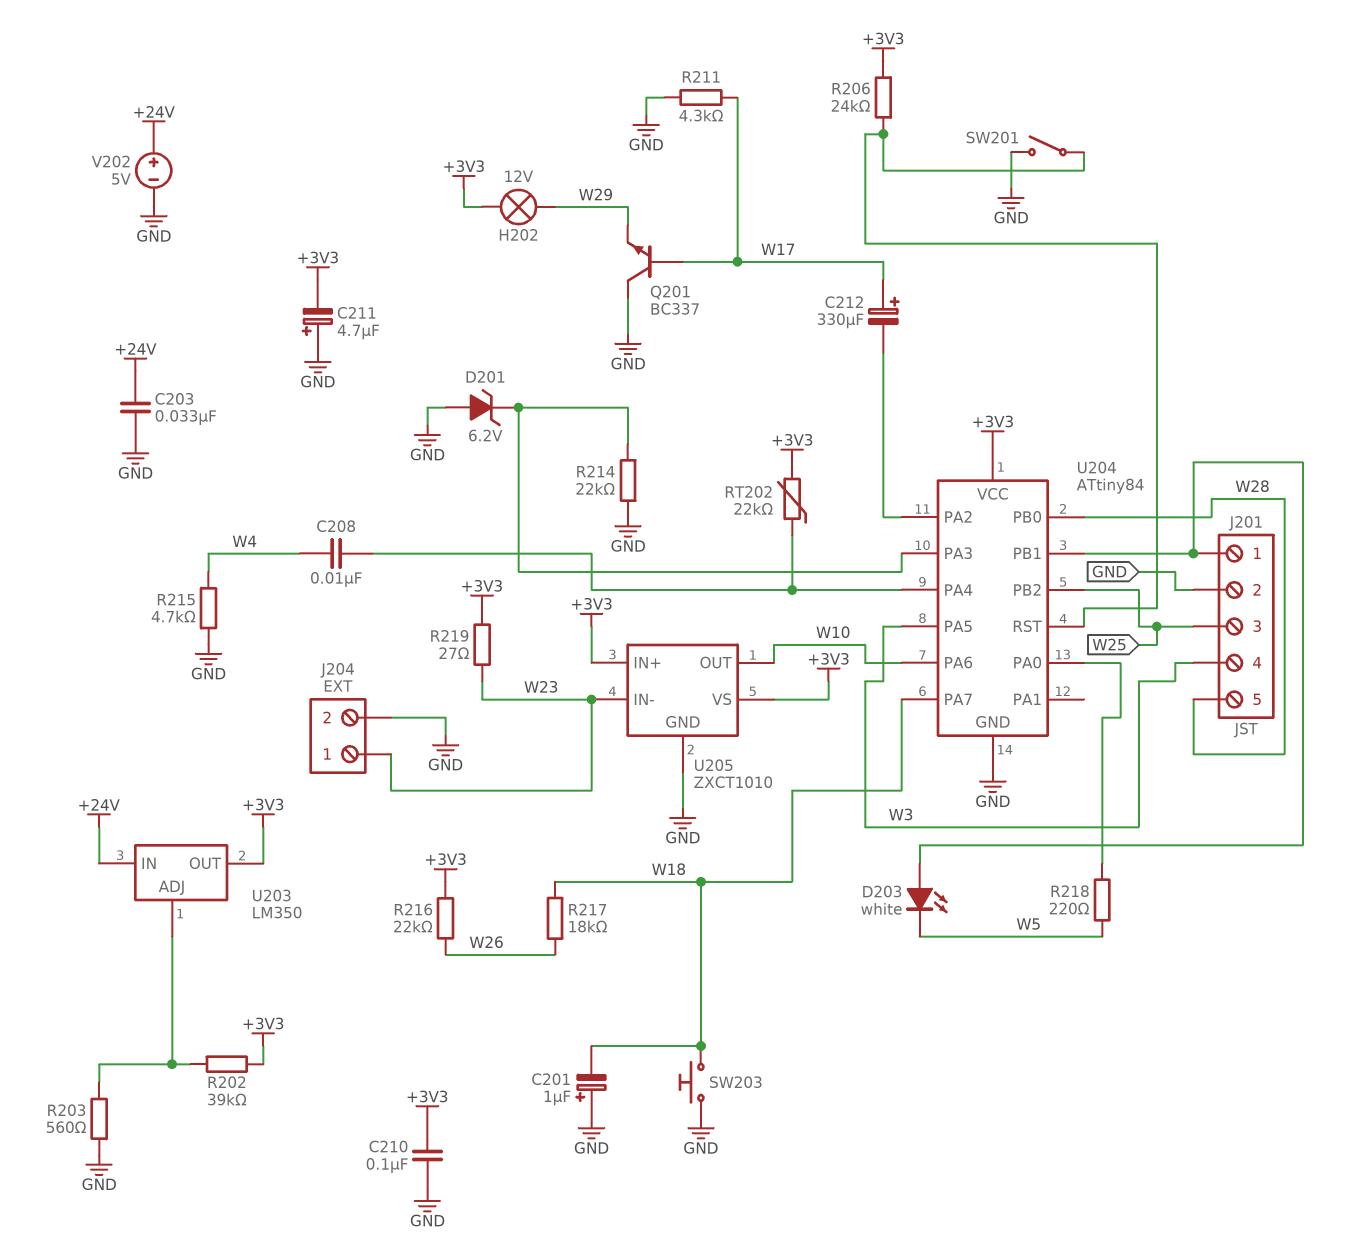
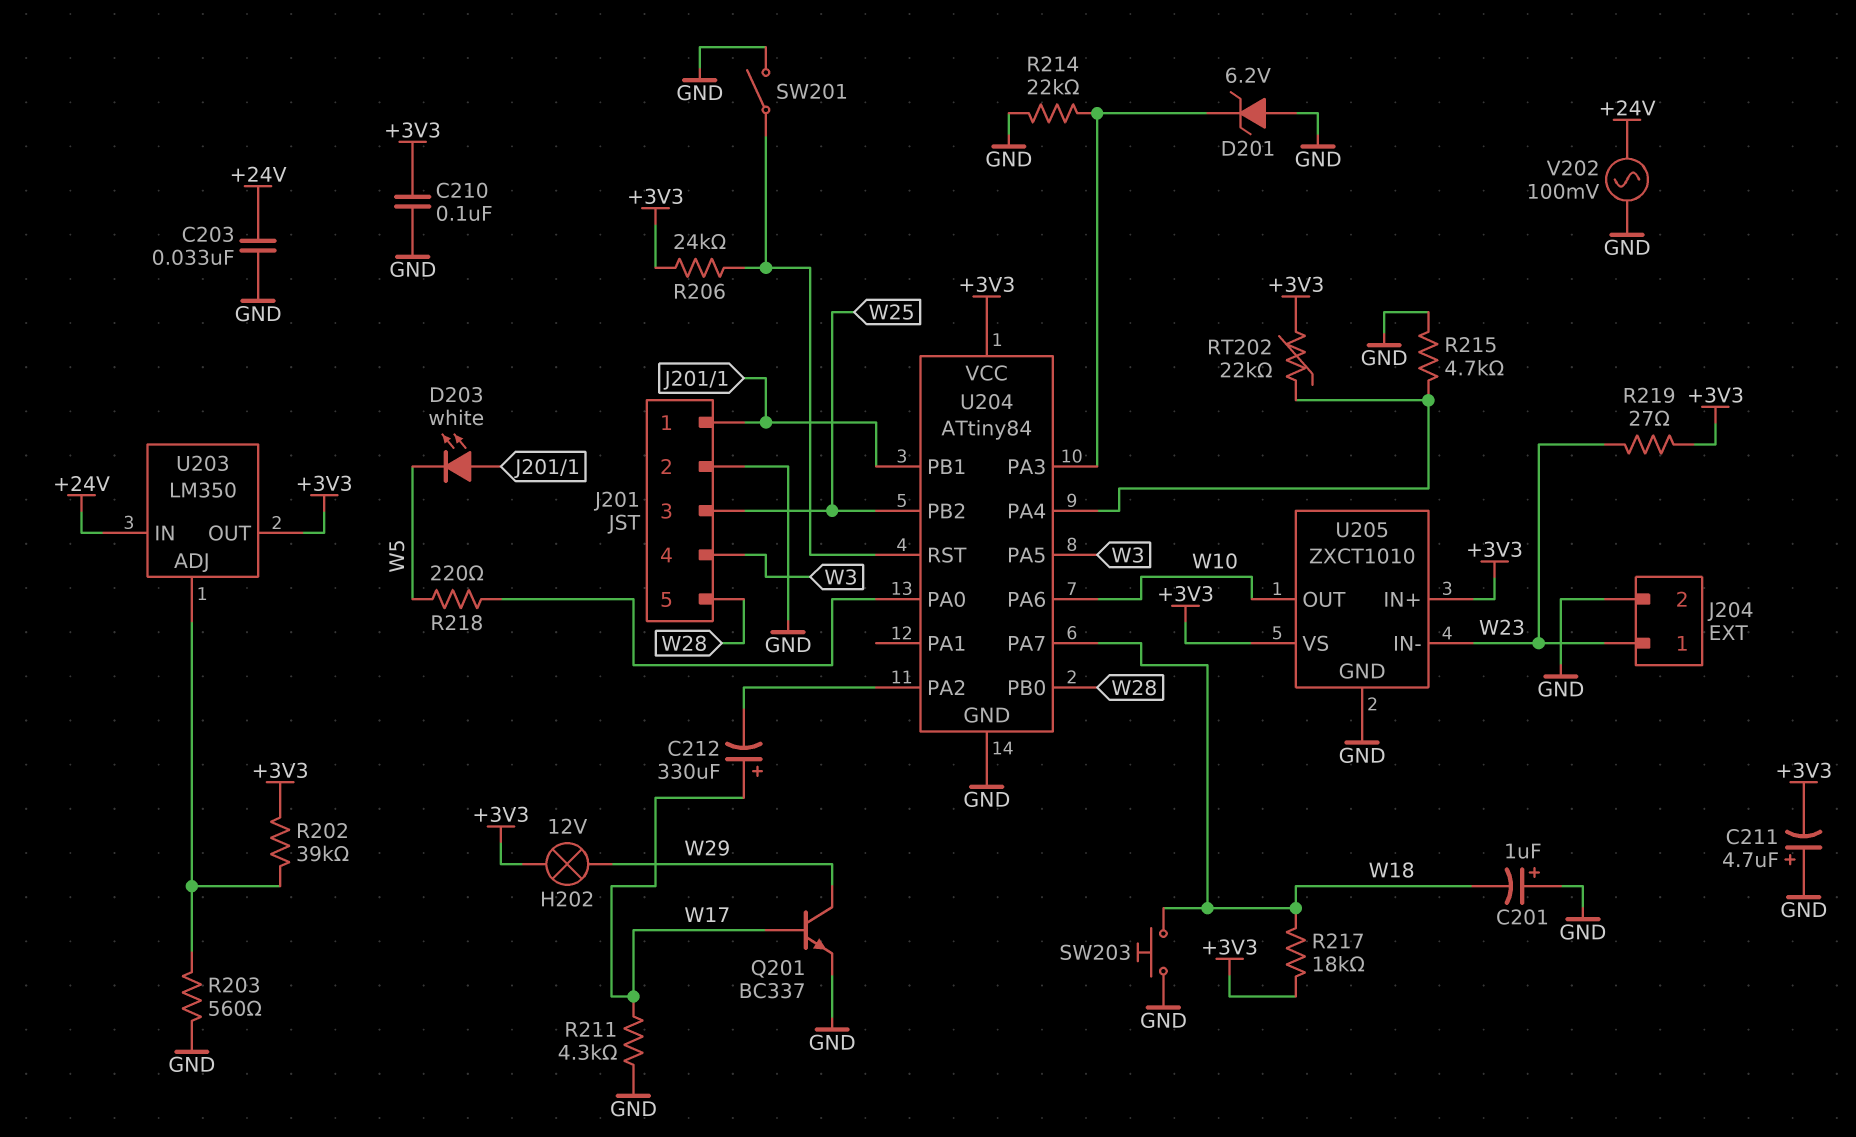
C208: 10nF (U204/PA4, W4) -> none
Q201: NPN BC337 (B W17, C GND, E W29) -> NPN BC337 (B W17, C W29, E GND)
R215: 4.7k (GND, W4) -> 4.7k (GND, U204/PA4)
R216: 22k (+3V3, W26) -> none
R217: 18k (W18, W26) -> 18k (+3V3, W18)
V202: 5V (plus +24V, minus GND) -> AC 100mV (+24V, GND)

